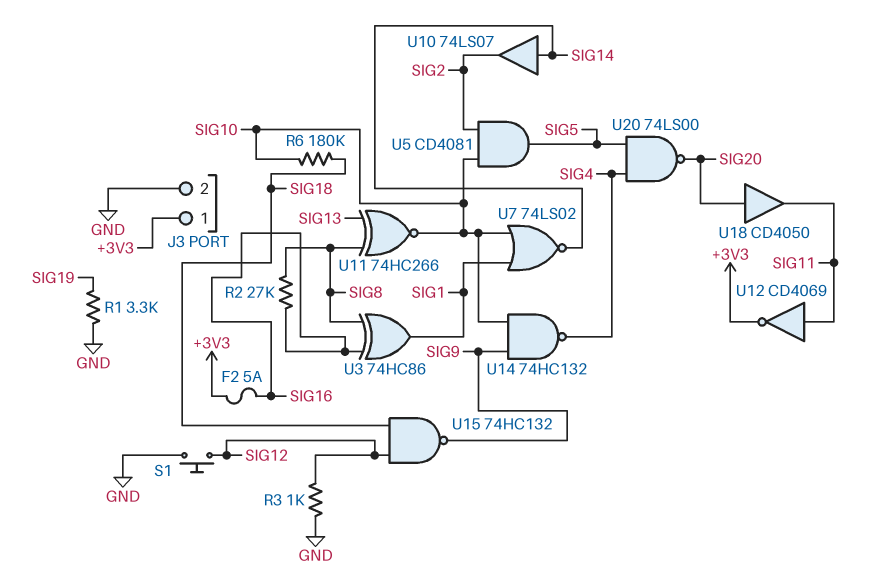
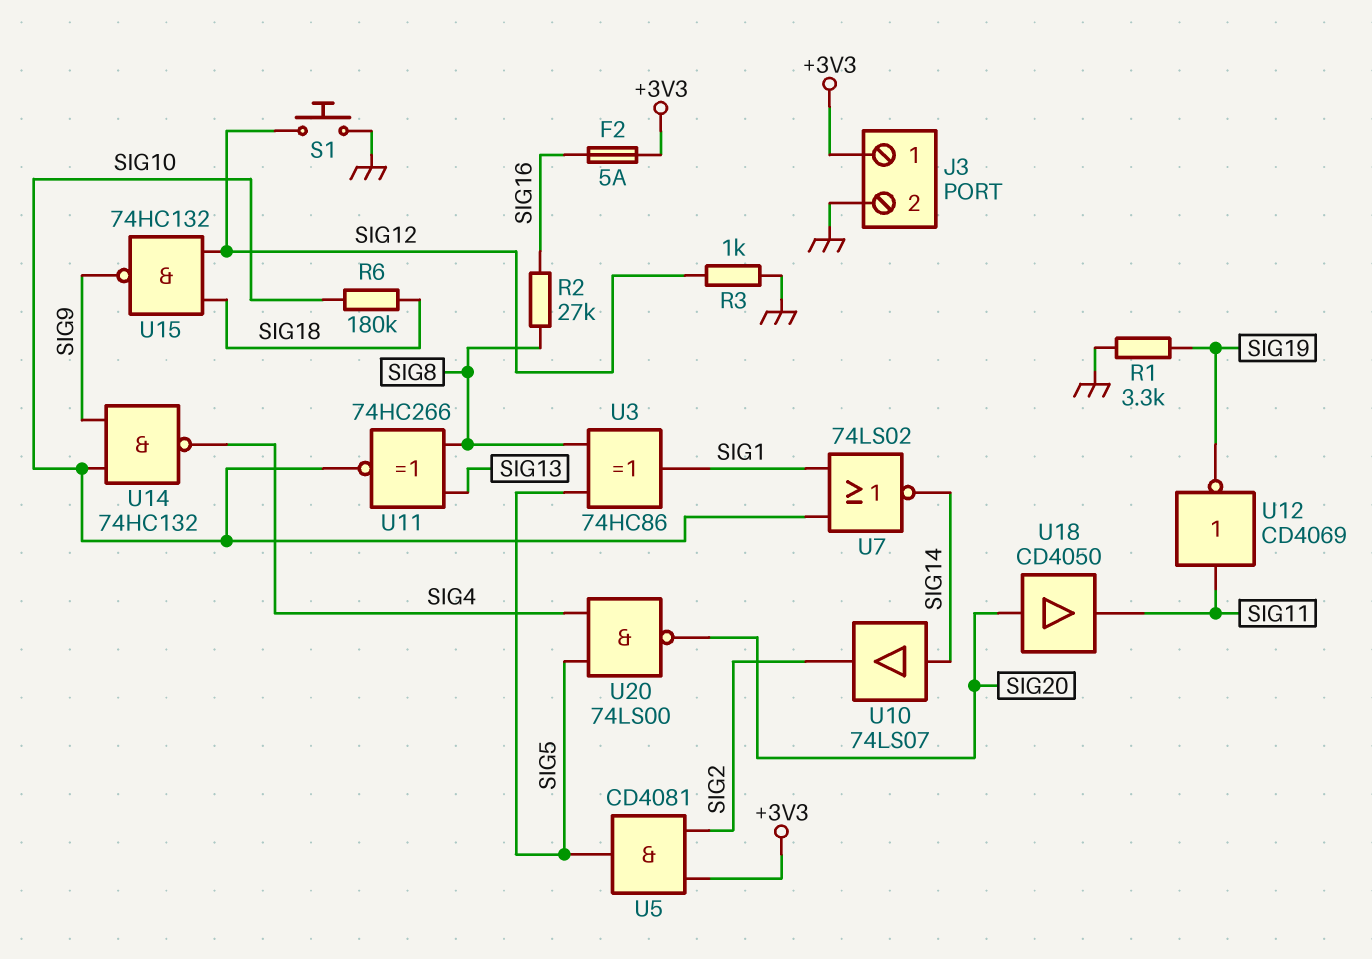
U3: XOR 74HC86 (in SIG8, in SIG16, out SIG1) -> XOR 74HC86 (in SIG5, in SIG8, out SIG1)
U5: AND CD4081 (in SIG2, in SIG10, out SIG5) -> AND CD4081 (in +3V3, in SIG2, out SIG5)
U12: NOT CD4069 (in SIG11, out +3V3) -> NOT CD4069 (in SIG11, out SIG19)

